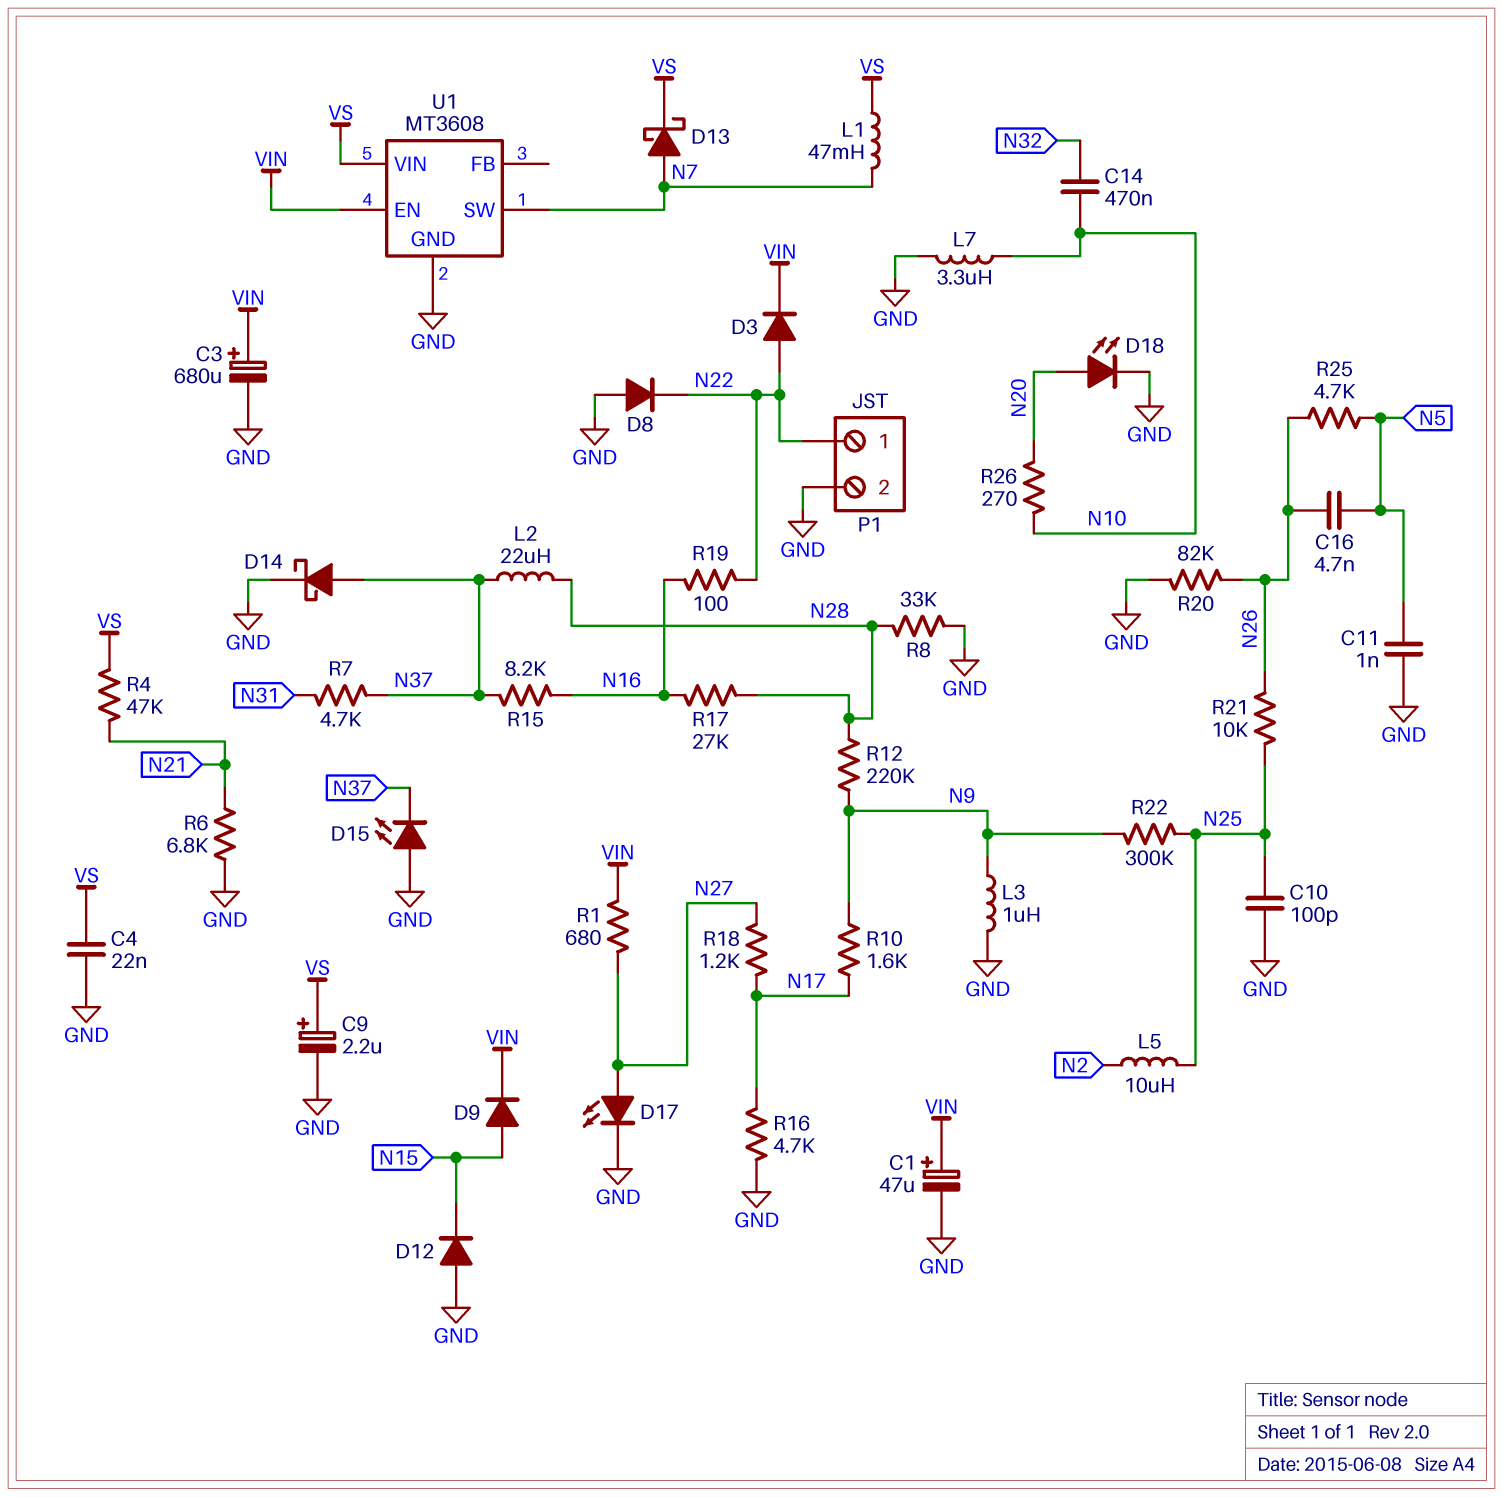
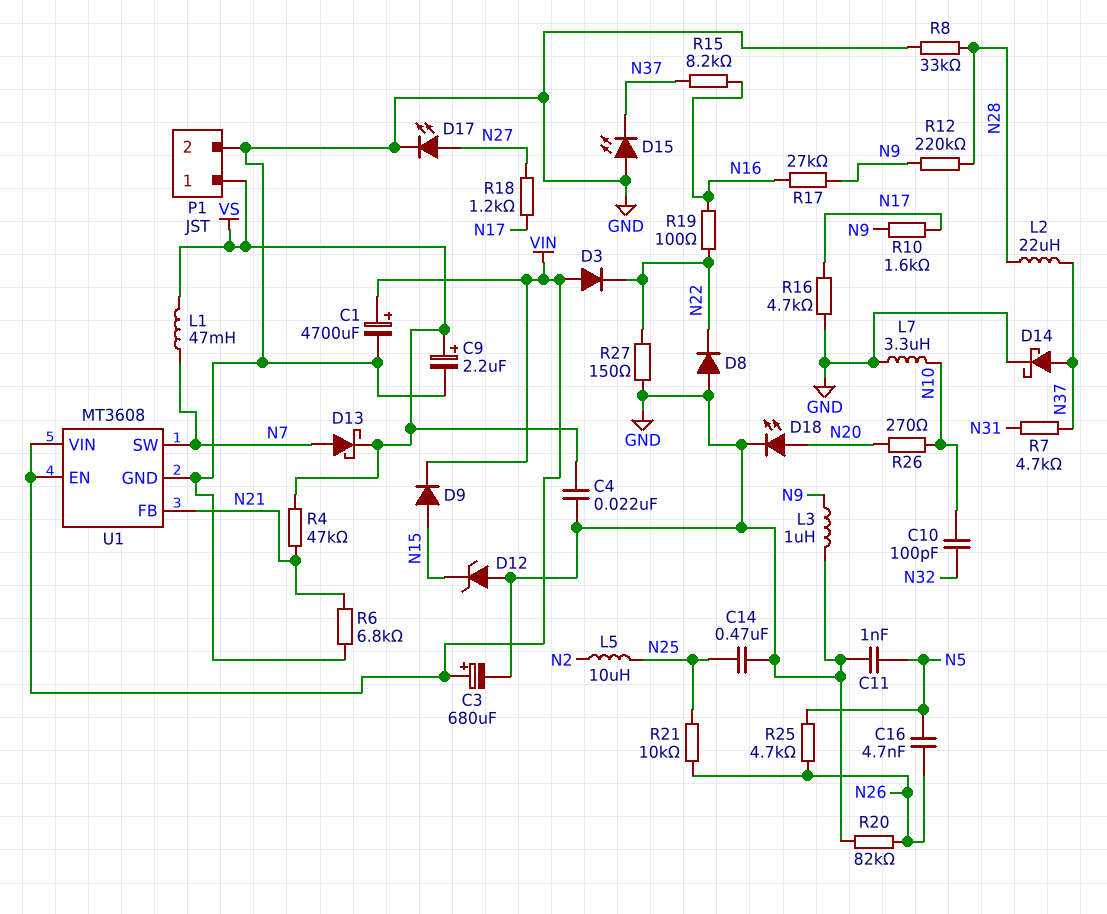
C1: 47uF (plus VIN, minus GND) -> 4700uF (plus VIN, minus GND)
C10: 100pF (GND, N25) -> 100pF (N10, N32)
C14: 470nF (N10, N32) -> 470nF (GND, N25)
D3: diode (A N22, K VIN) -> diode (A VIN, K N22)
D12: diode (A GND, K N15) -> zener (A GND, K N15)
P1 pin 1: N22 -> VS
R1: 680 (N27, VIN) -> none
R17: 27k (N16, N28) -> 27k (N9, N16)
R22: 300k (N9, N25) -> none
R27: none -> 150 (GND, N22)
U1 pin FB: none -> N21
U1 pin VIN: VS -> VIN

